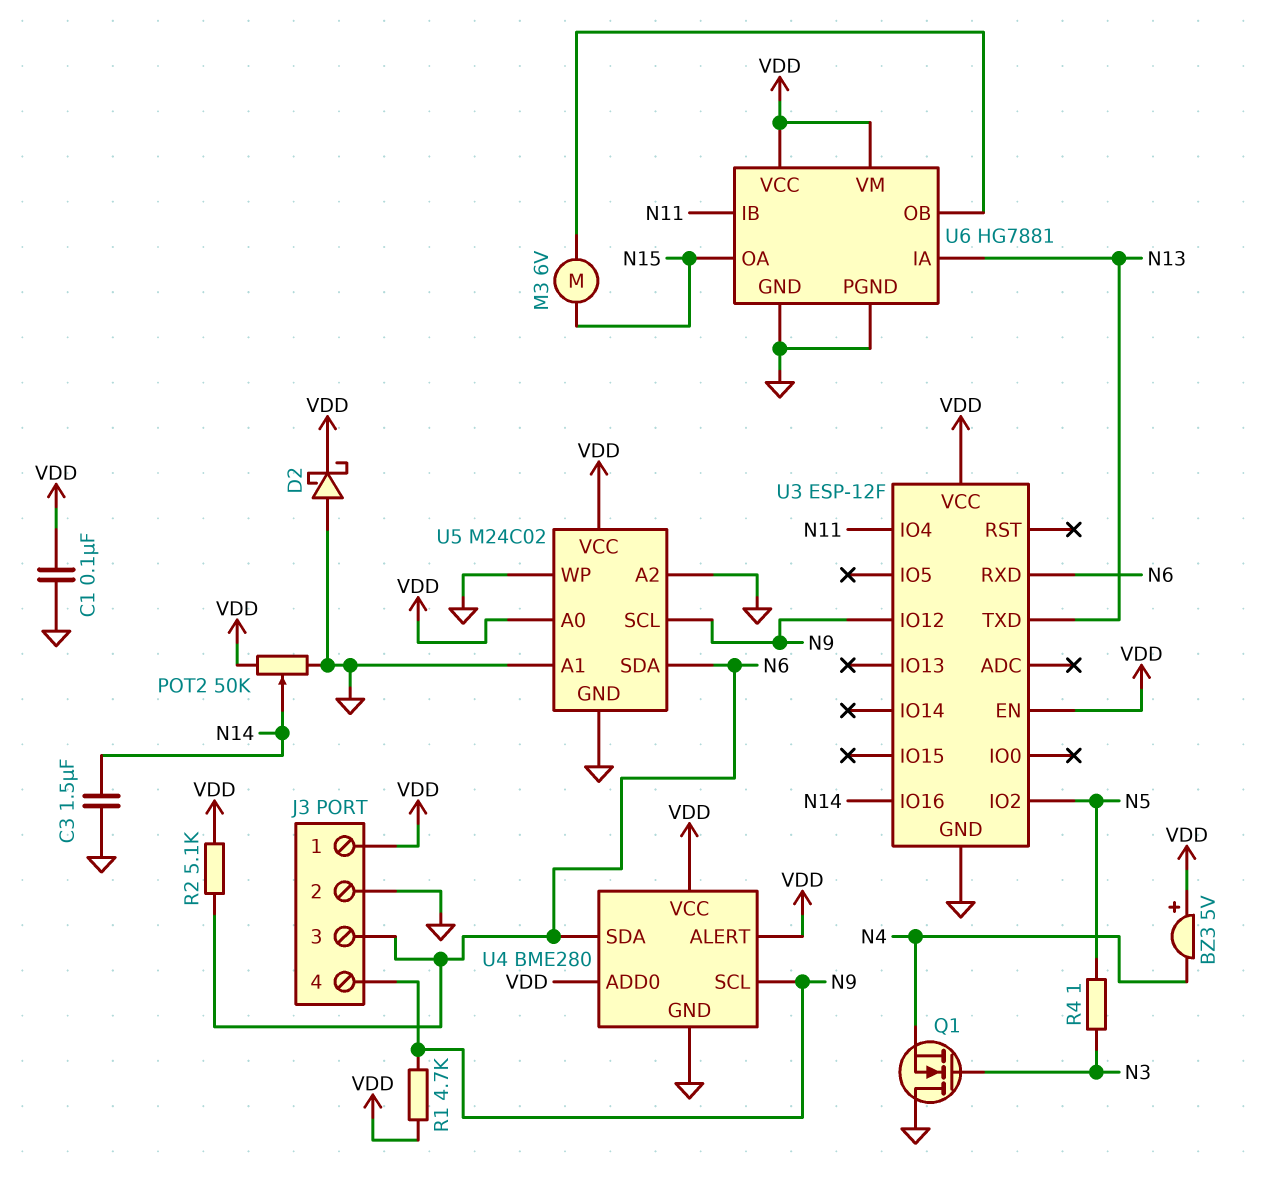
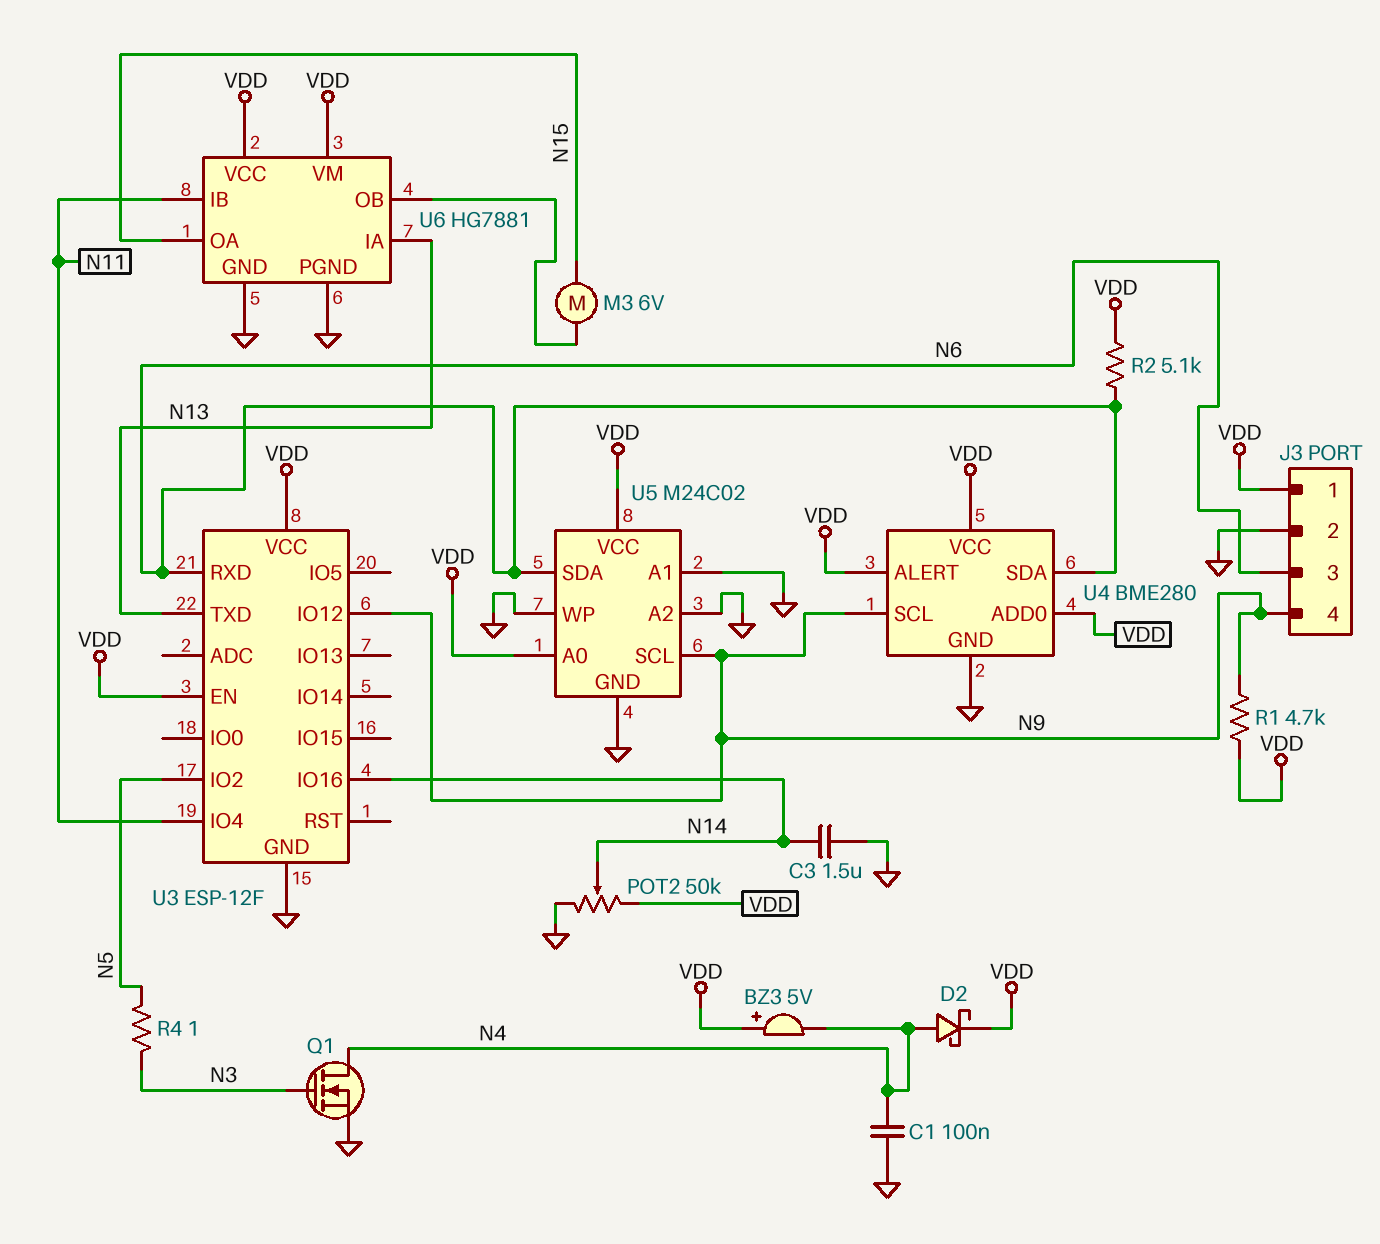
C1: 100nF (GND, VDD) -> 100nF (GND, N4)
D2: schottky (A GND, K VDD) -> schottky (A N4, K VDD)
Q1: NMOS (G N3, D GND, S N4) -> NMOS (G N3, D N4, S GND)

